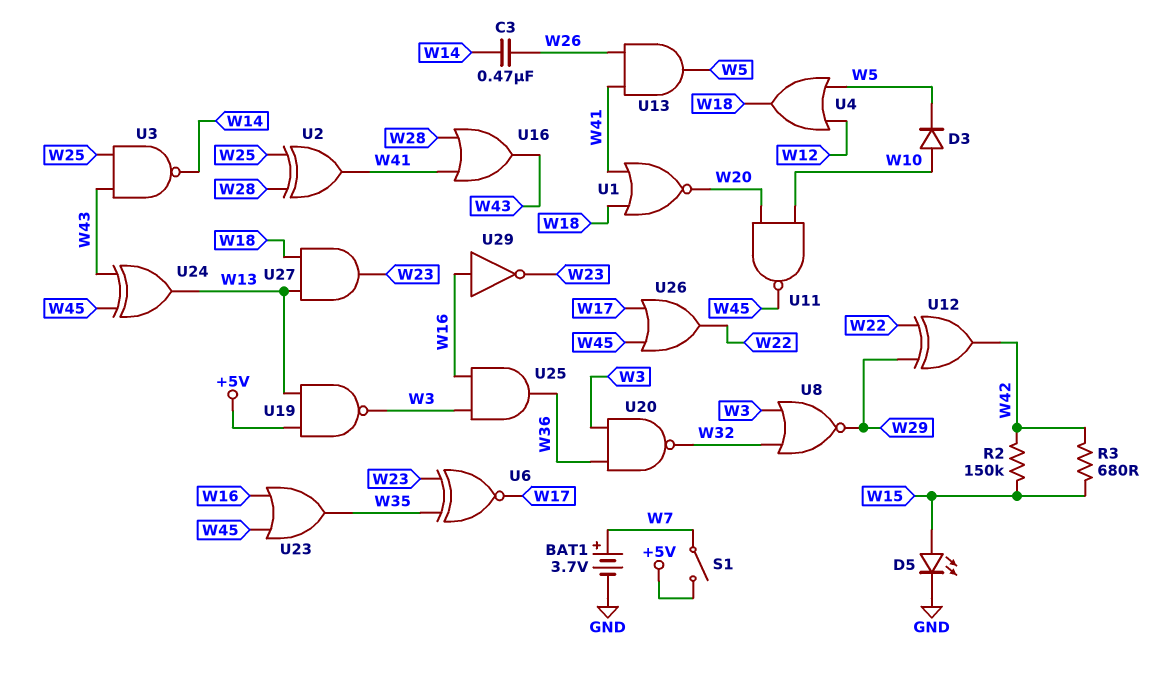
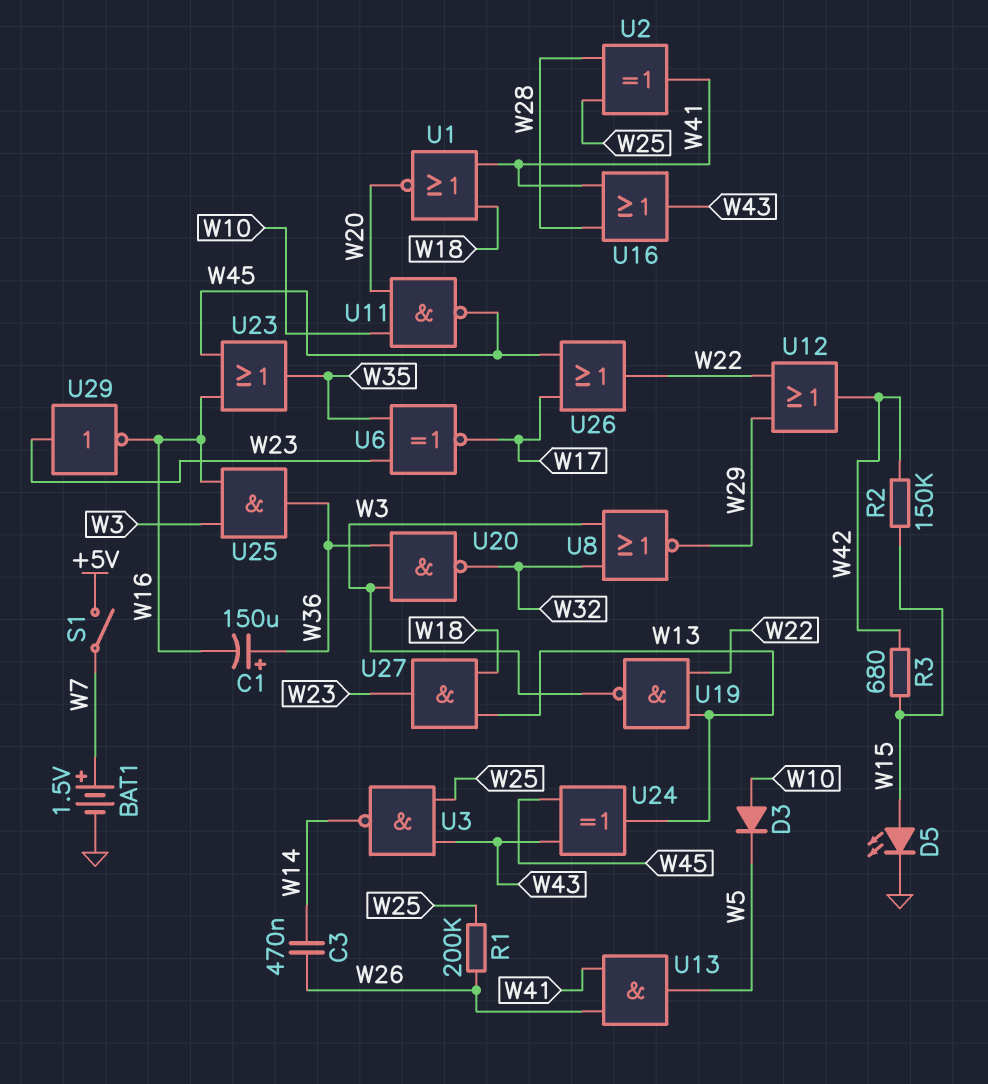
BAT1: 3.7V (plus W7, minus GND) -> 1.5V (plus W7, minus GND)
C1: none -> 150uF (plus W36, minus W16)
R1: none -> 200k (W25, W26)
U4: OR (in W5, in W12, out W18) -> none
U12: XOR (in W22, in W29, out W42) -> OR (in W22, in W29, out W42)
U19: NAND (in +5V, in W13, out W3) -> NAND (in W13, in W22, out W3)
U29: NOT (in W16, out W23) -> NOT (in W23, out W16)

